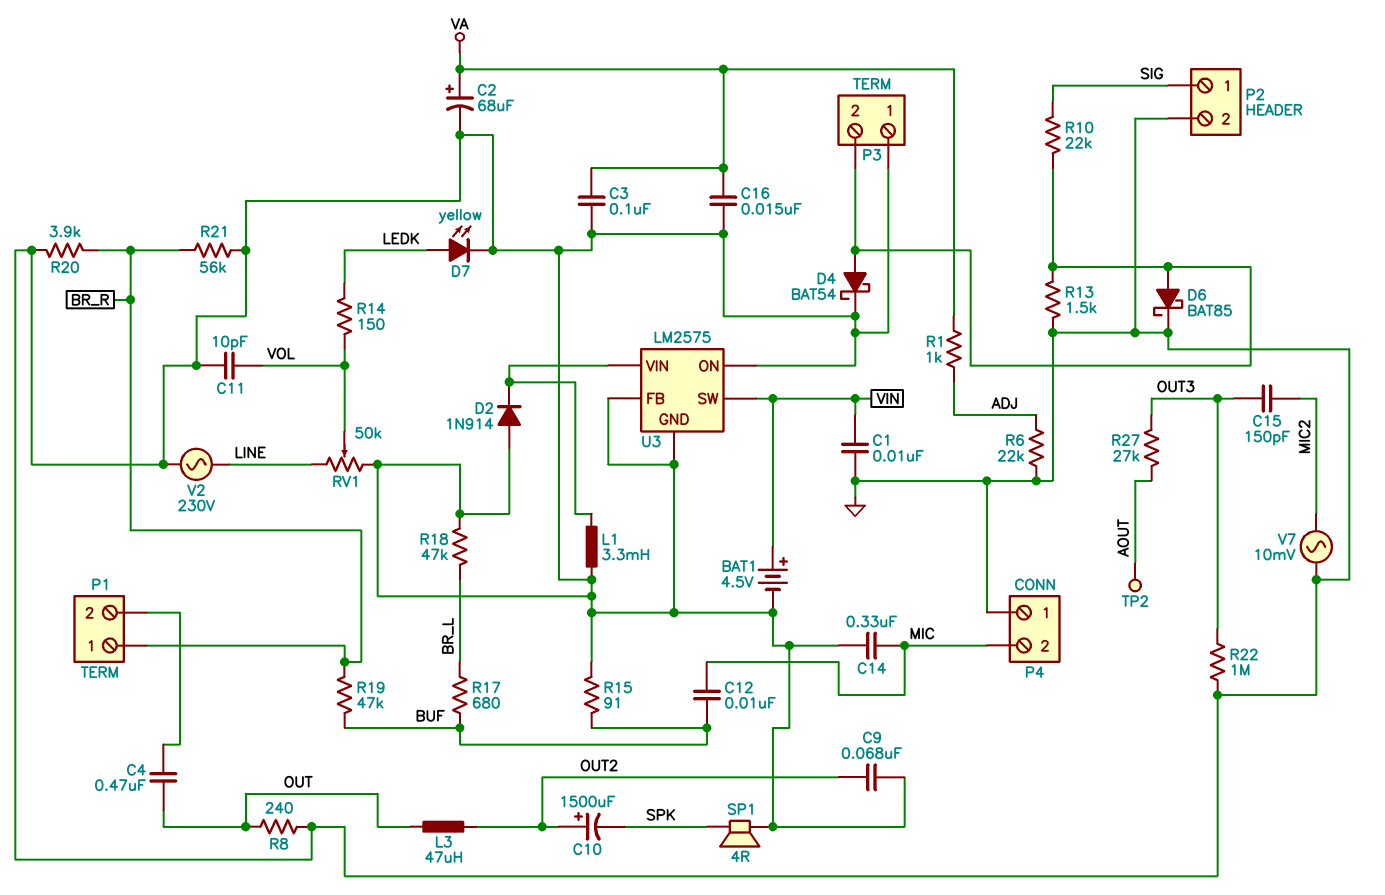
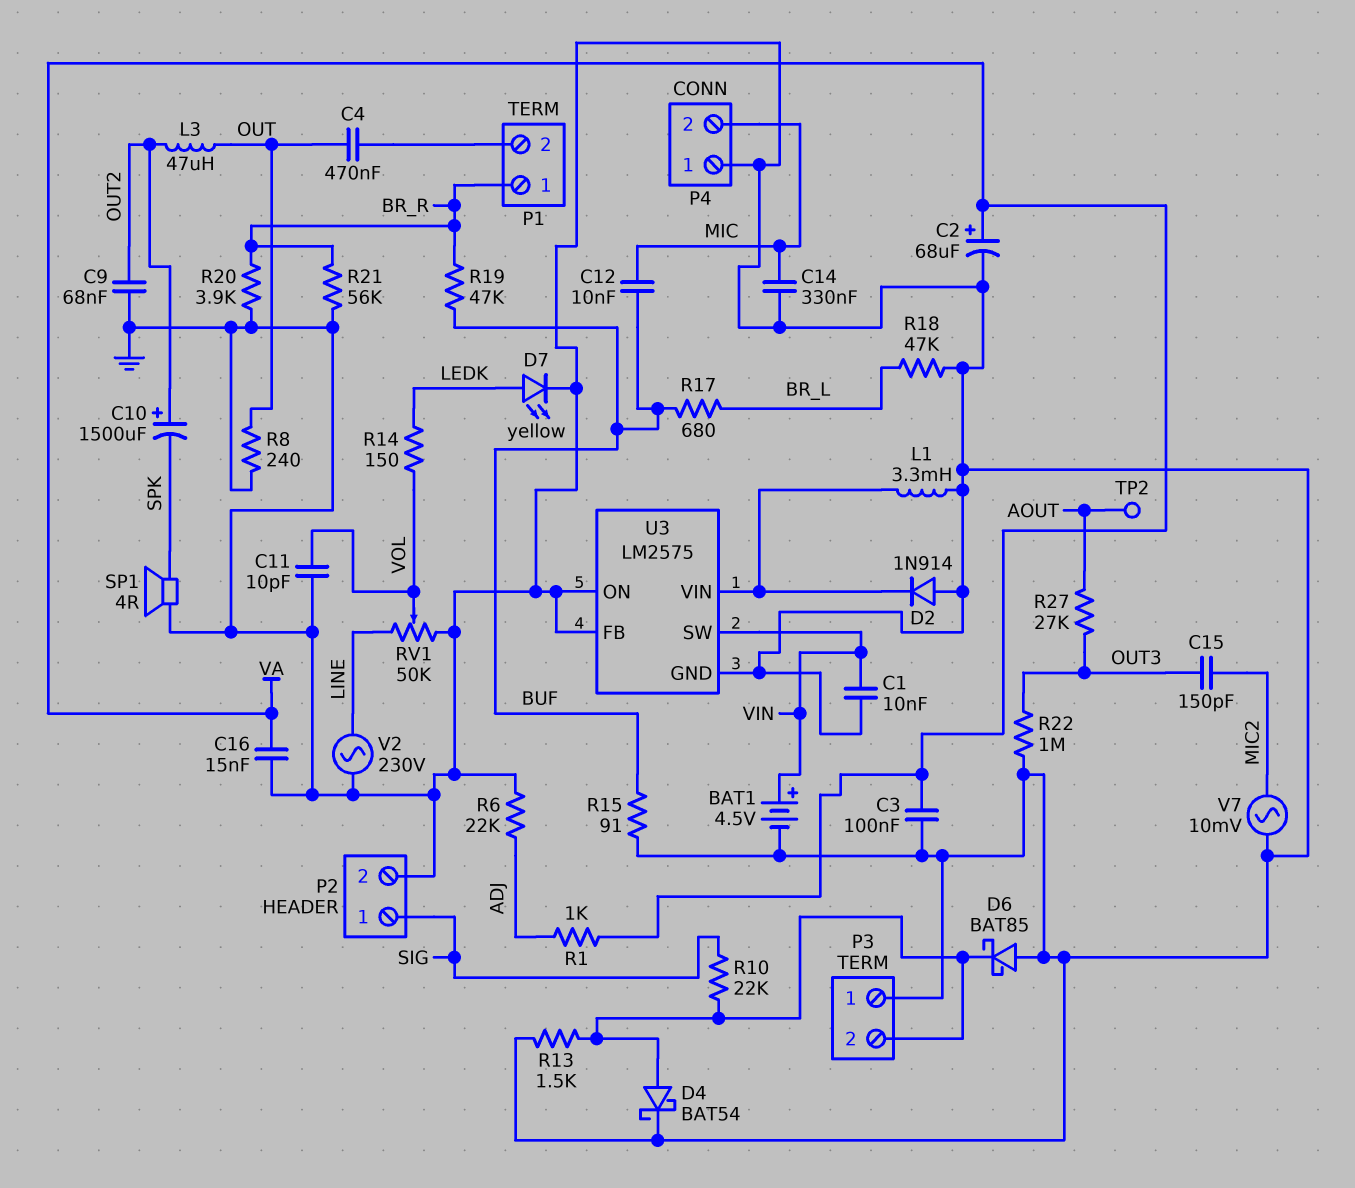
D6: schottky BAT85 (A P3/2, K GND) -> schottky BAT85 (A GND, K P3/2)

